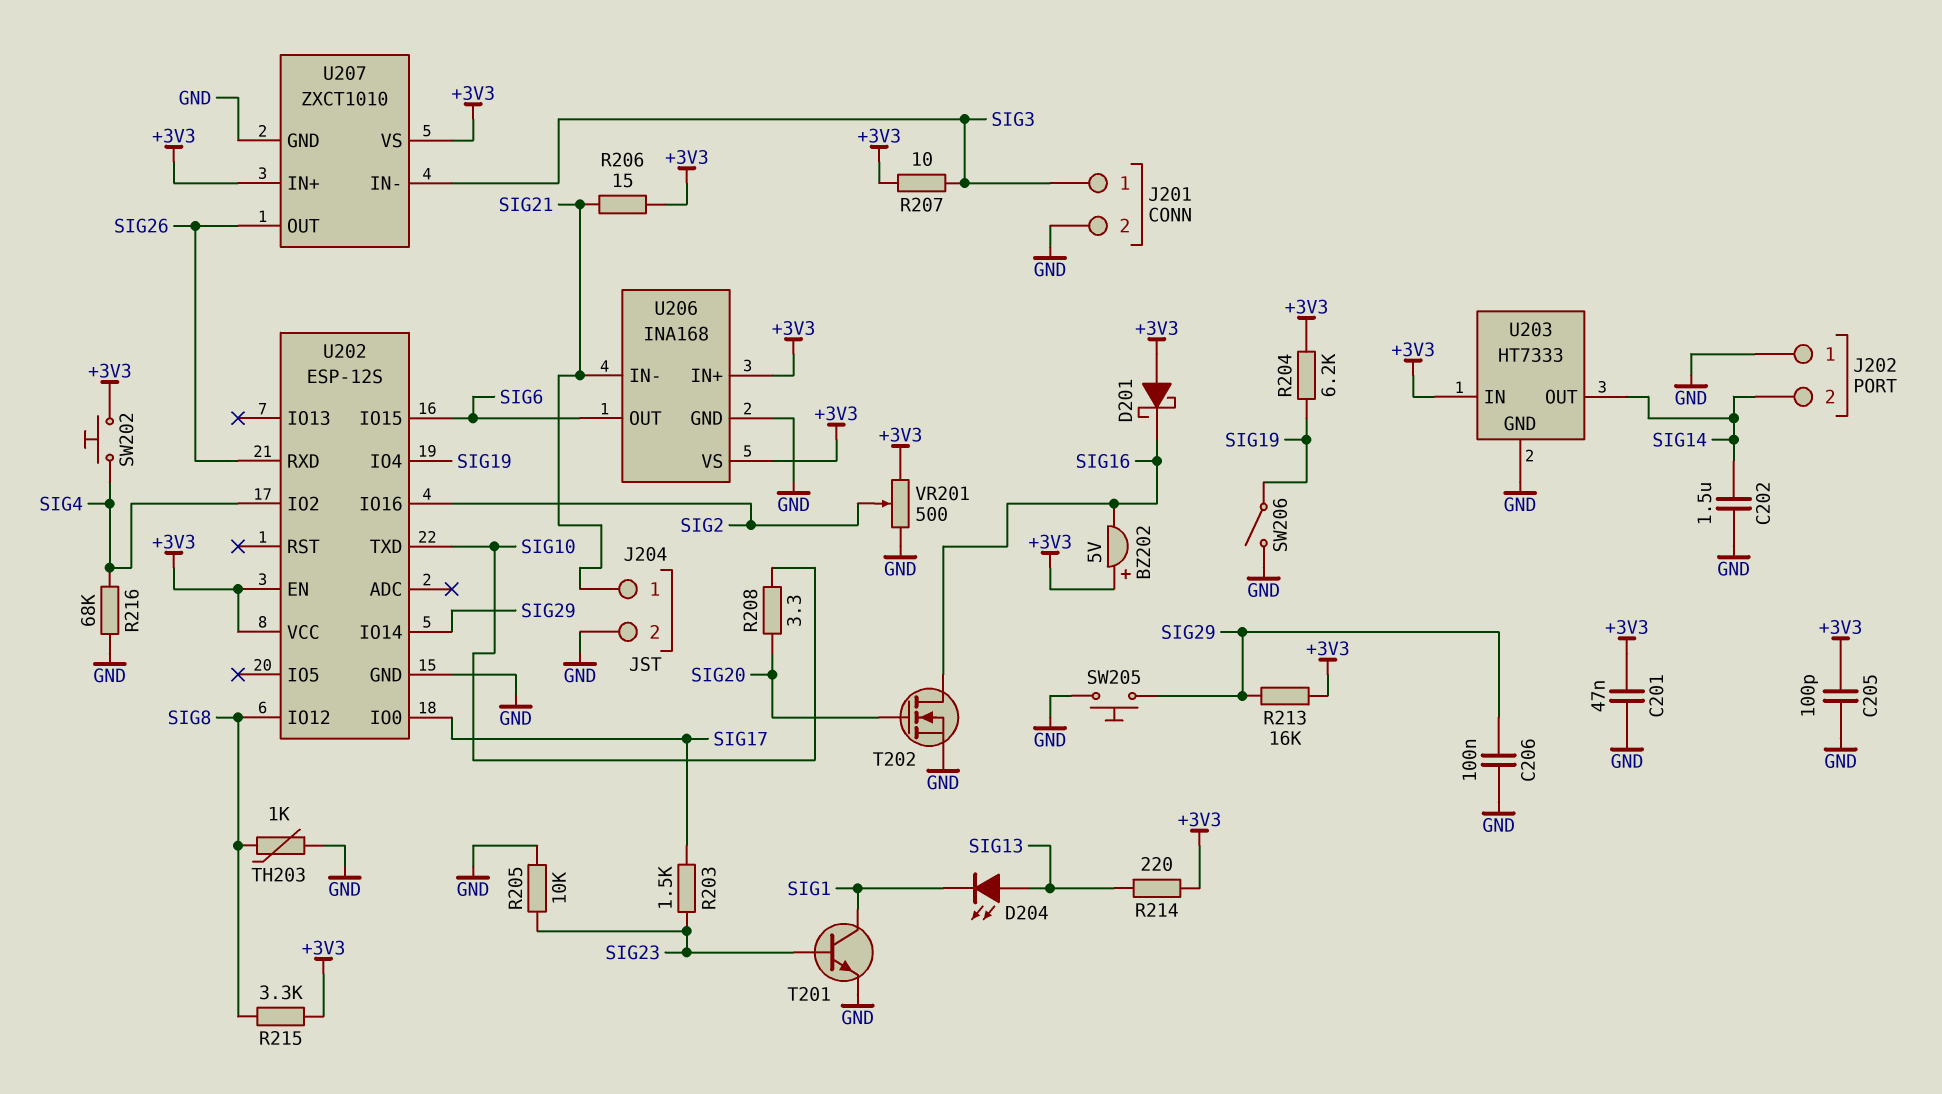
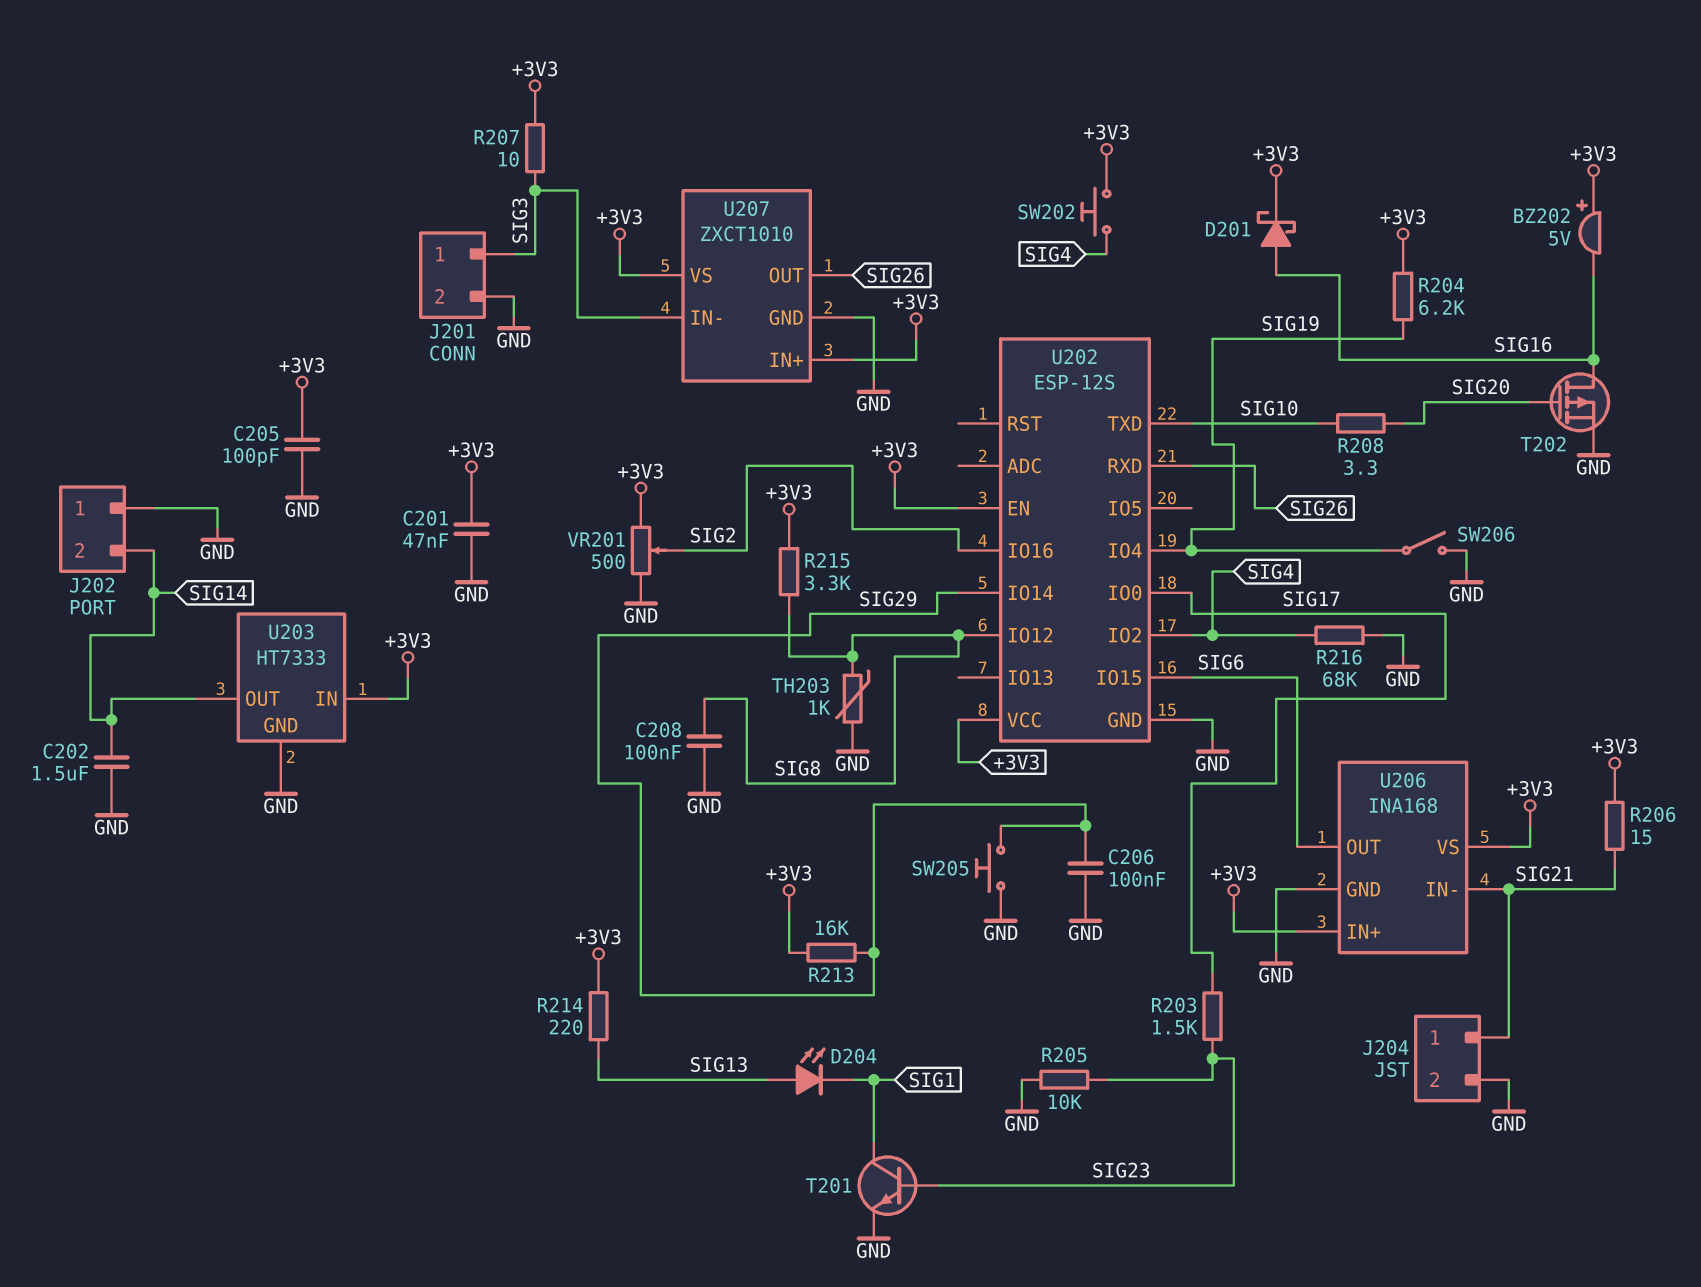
C208: none -> 100nF (GND, SIG8)
D201: schottky (A +3V3, K SIG16) -> schottky (A SIG16, K +3V3)
T202: NMOS (G SIG20, D SIG16, S GND) -> PMOS (G SIG20, D SIG16, S GND)

